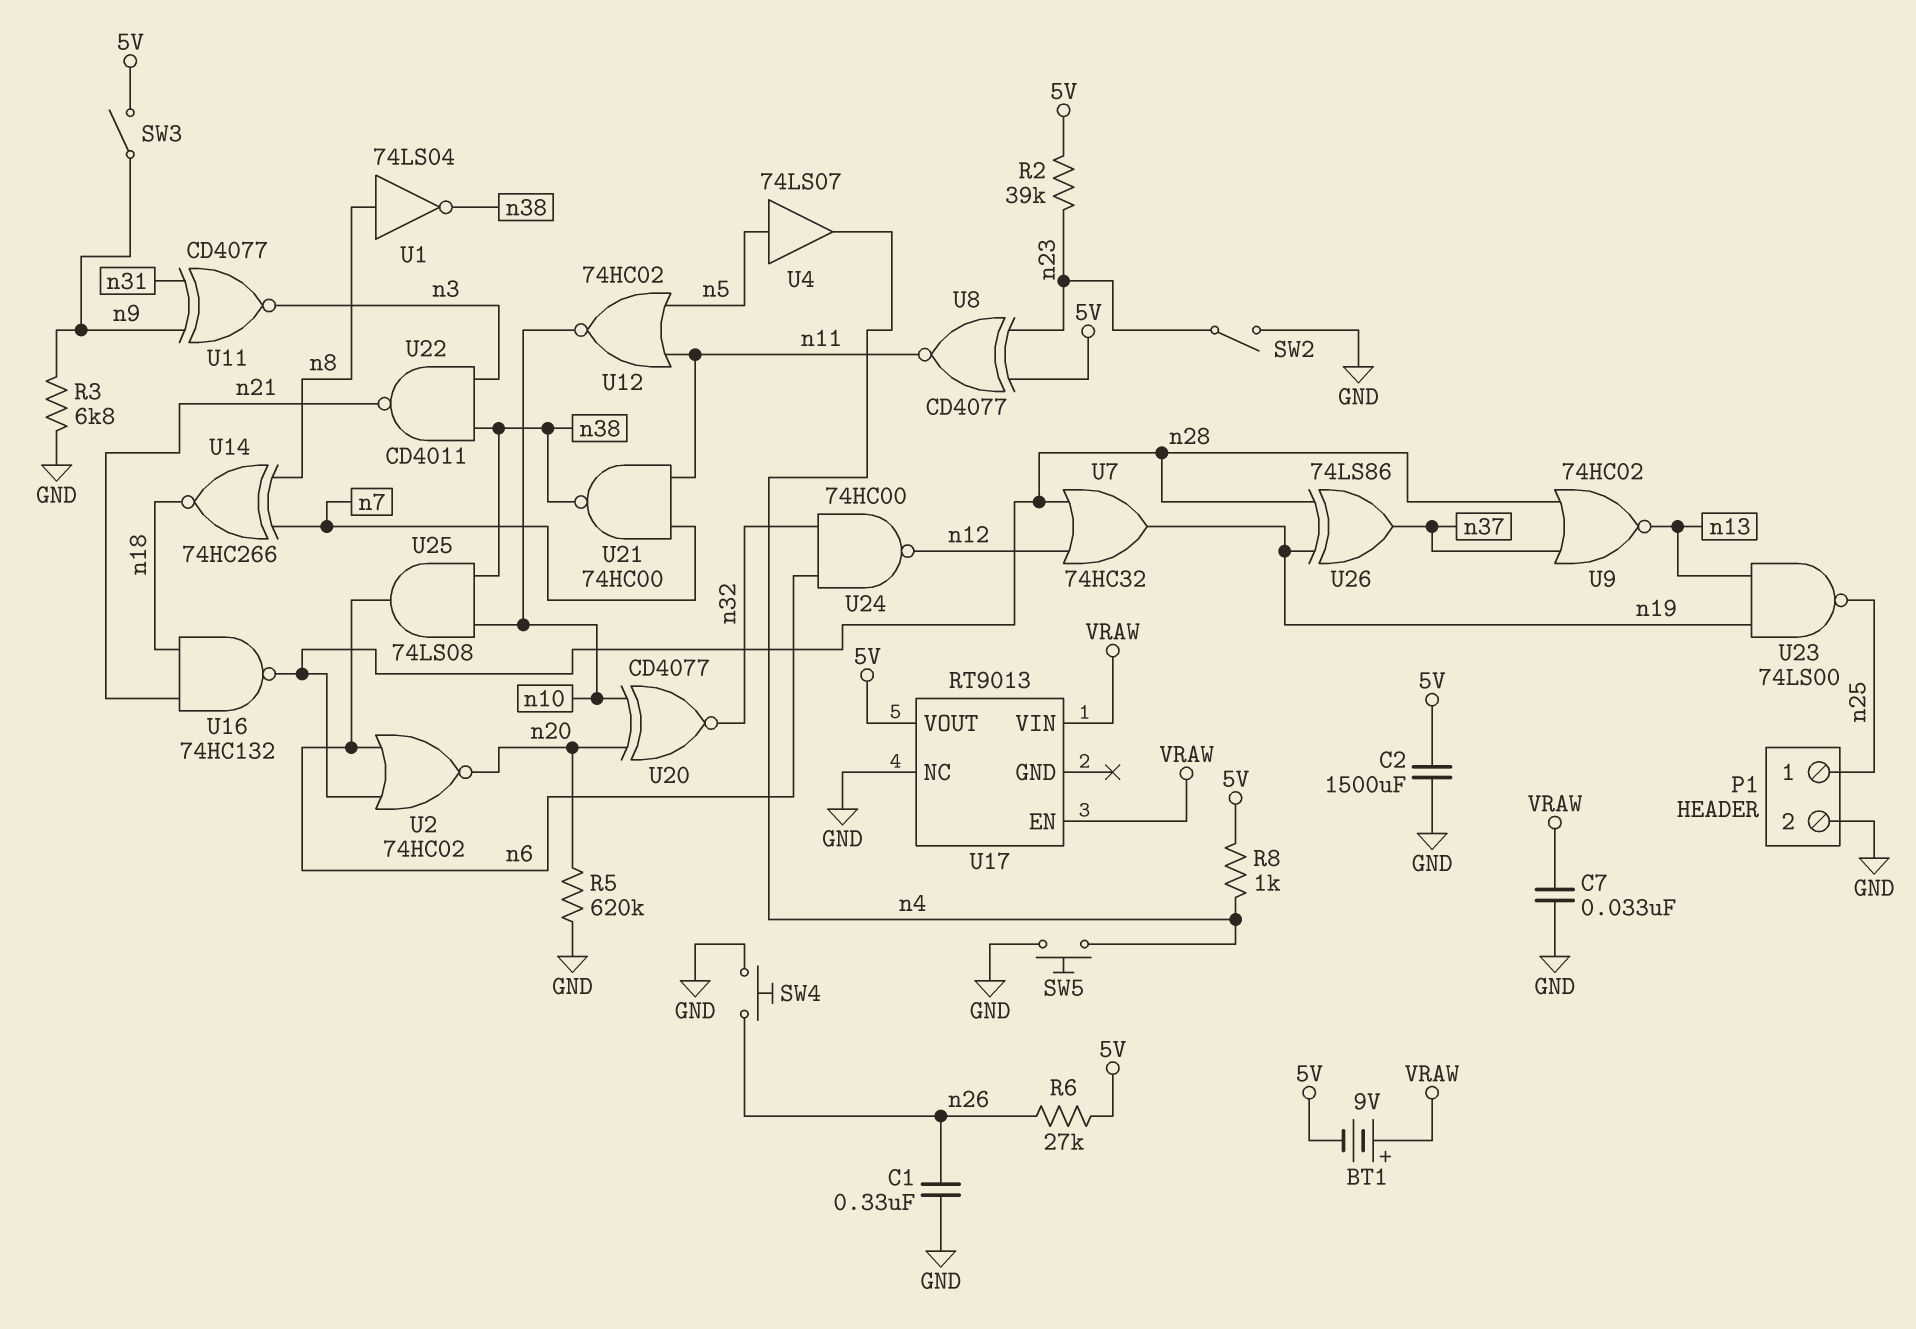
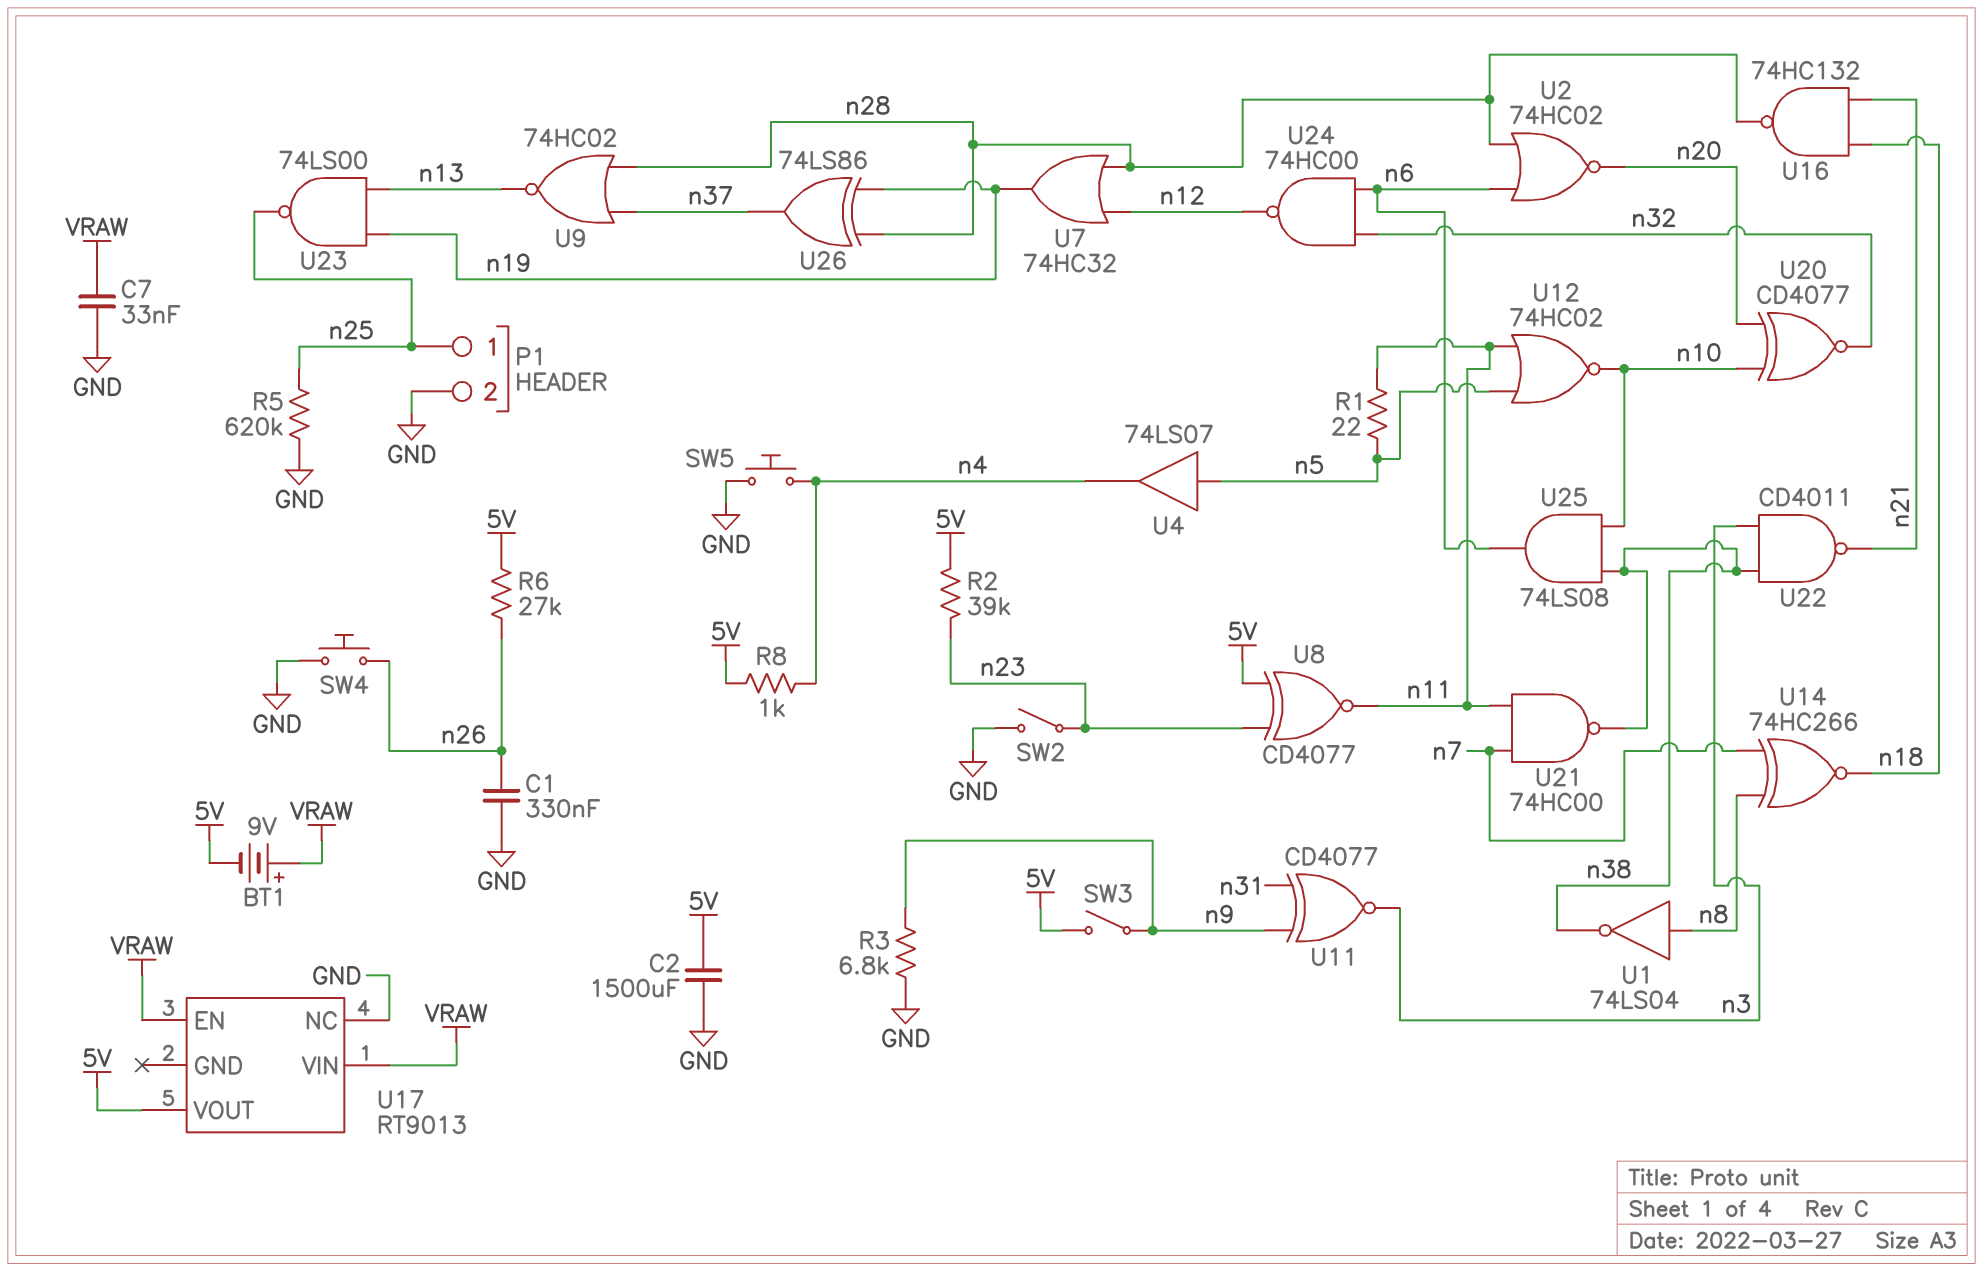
R1: none -> 22 (n5, n11)
R5: 620k (GND, n20) -> 620k (GND, n25)

